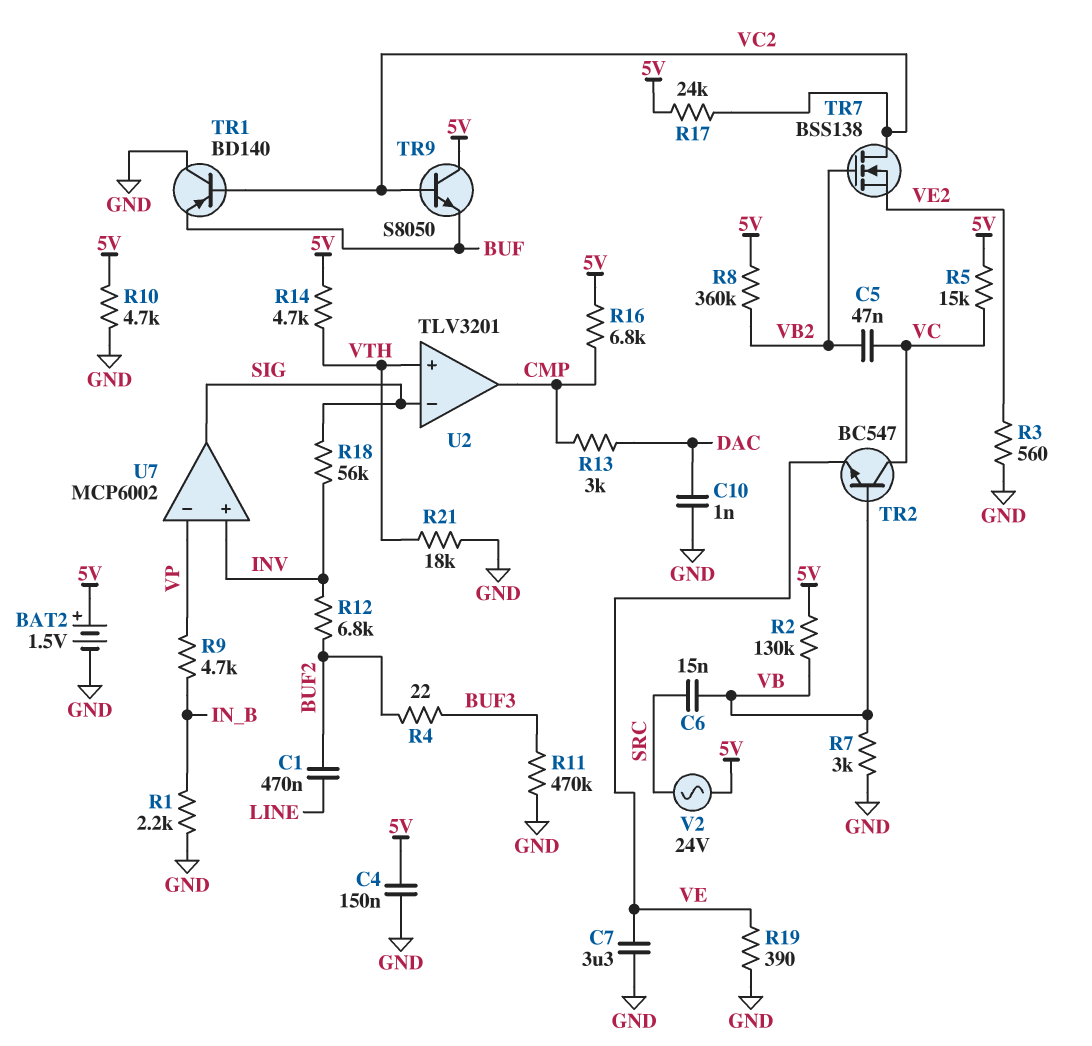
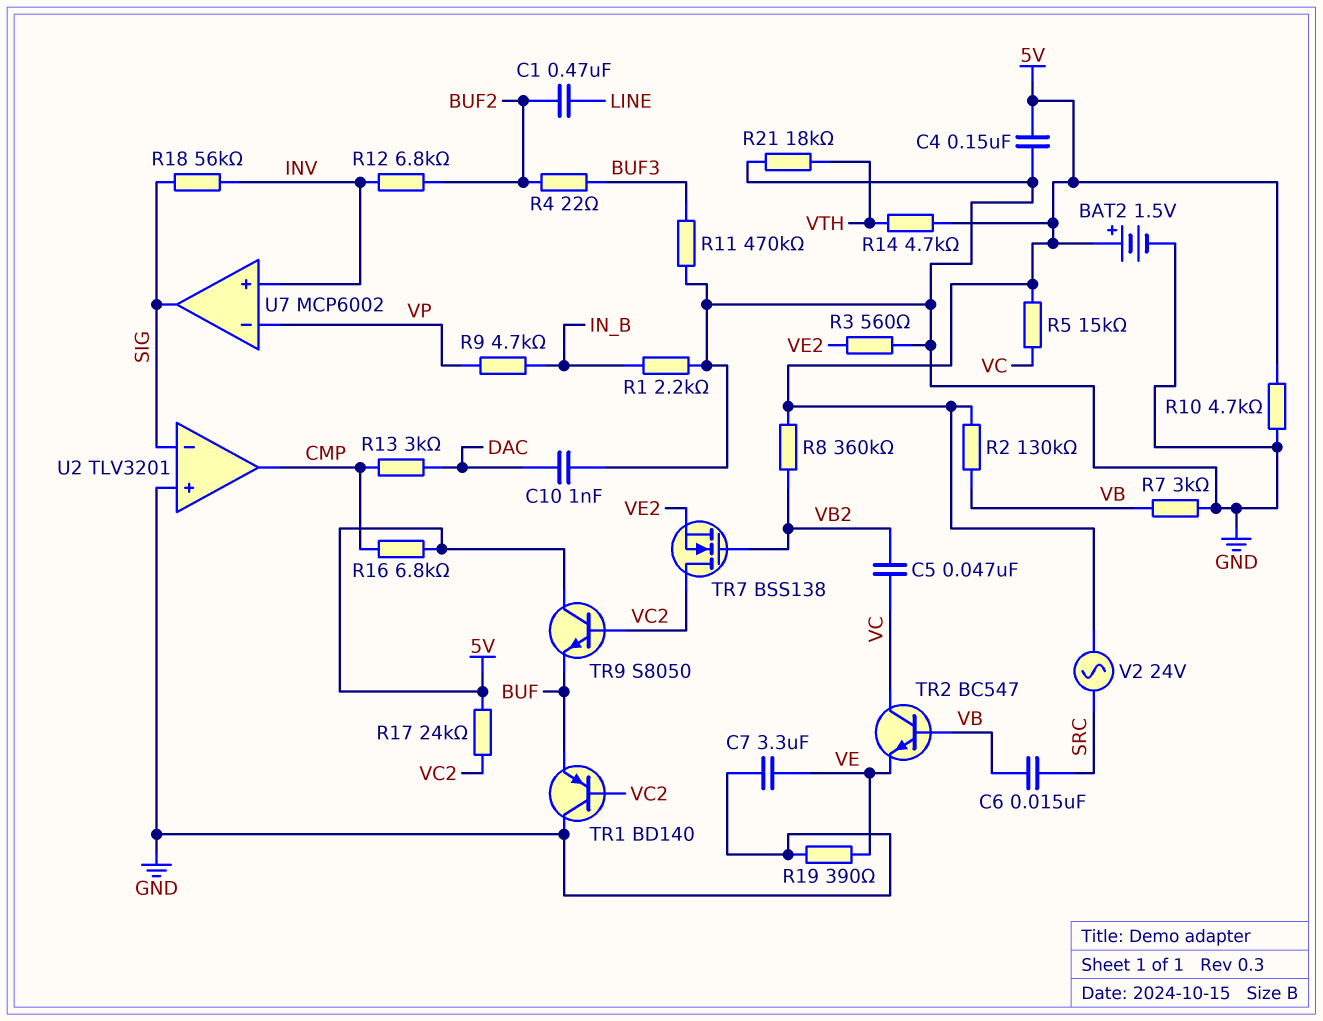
U2 pin in+: VTH -> GND

